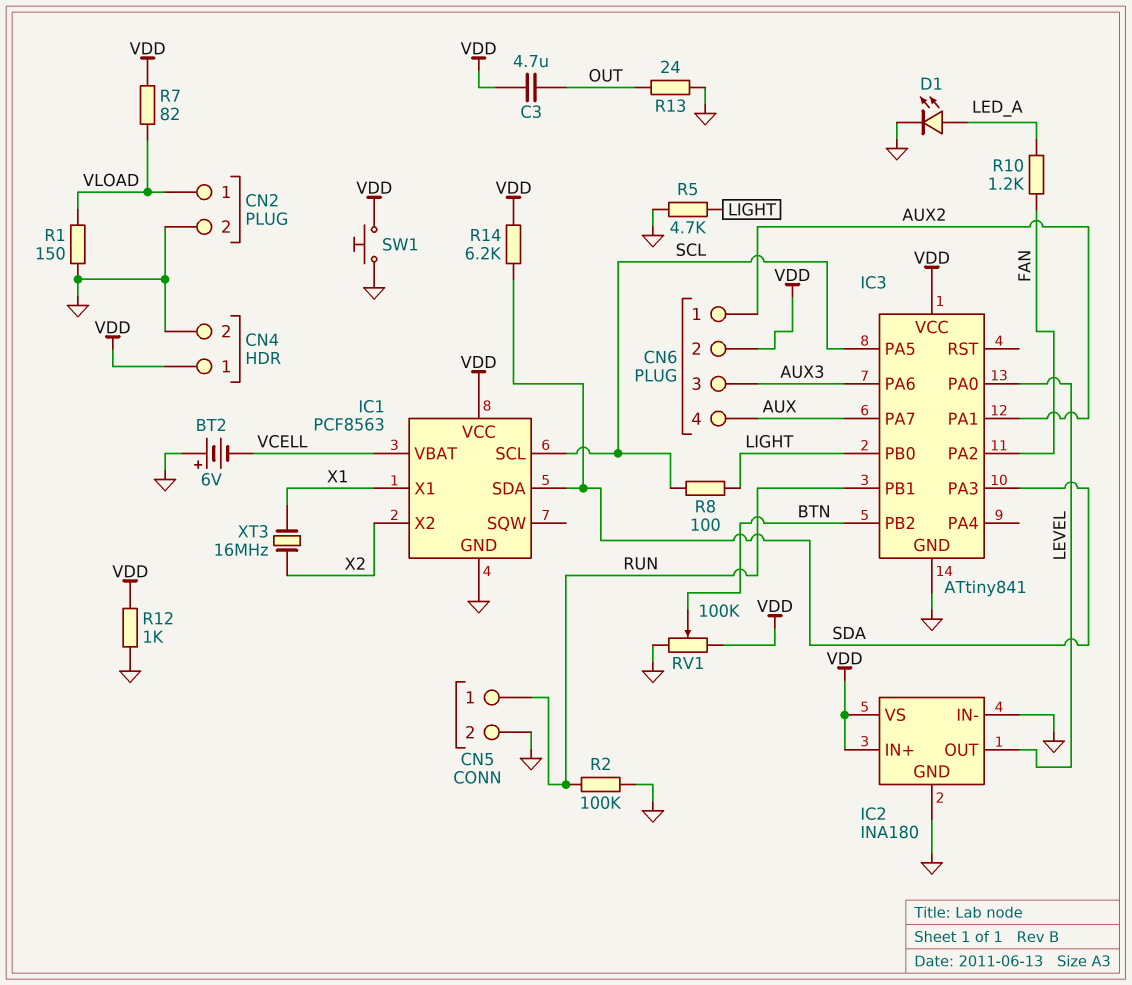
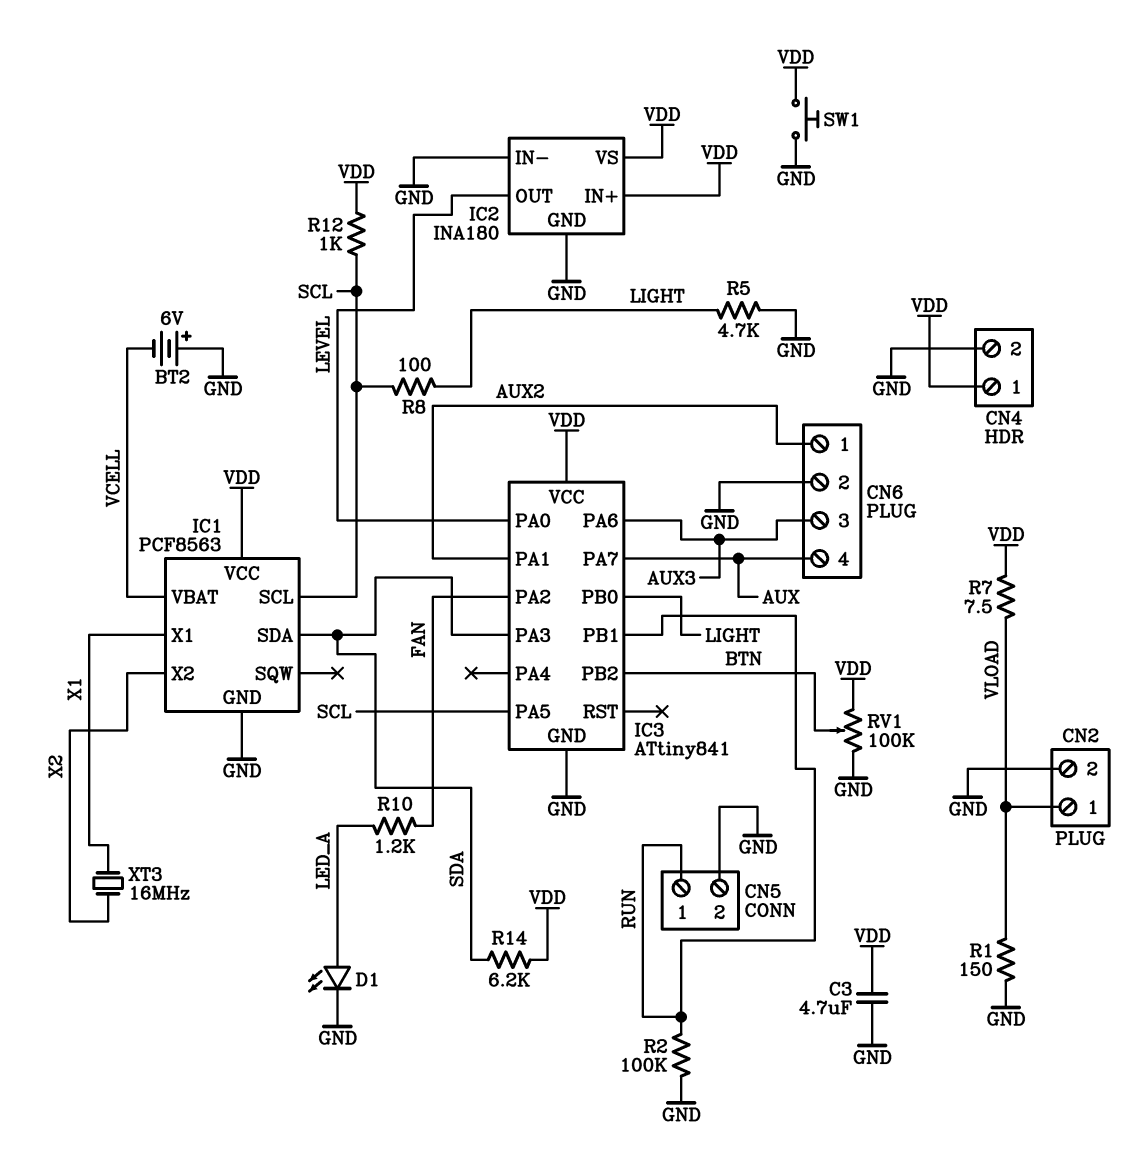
C3: 4.7uF (OUT, VDD) -> 4.7uF (GND, VDD)
CN6 pin 2: VDD -> GND
R7: 82 (VDD, VLOAD) -> 7.5 (VDD, VLOAD)
R12: 1k (GND, VDD) -> 1k (SCL, VDD)
R13: 24 (GND, OUT) -> none

